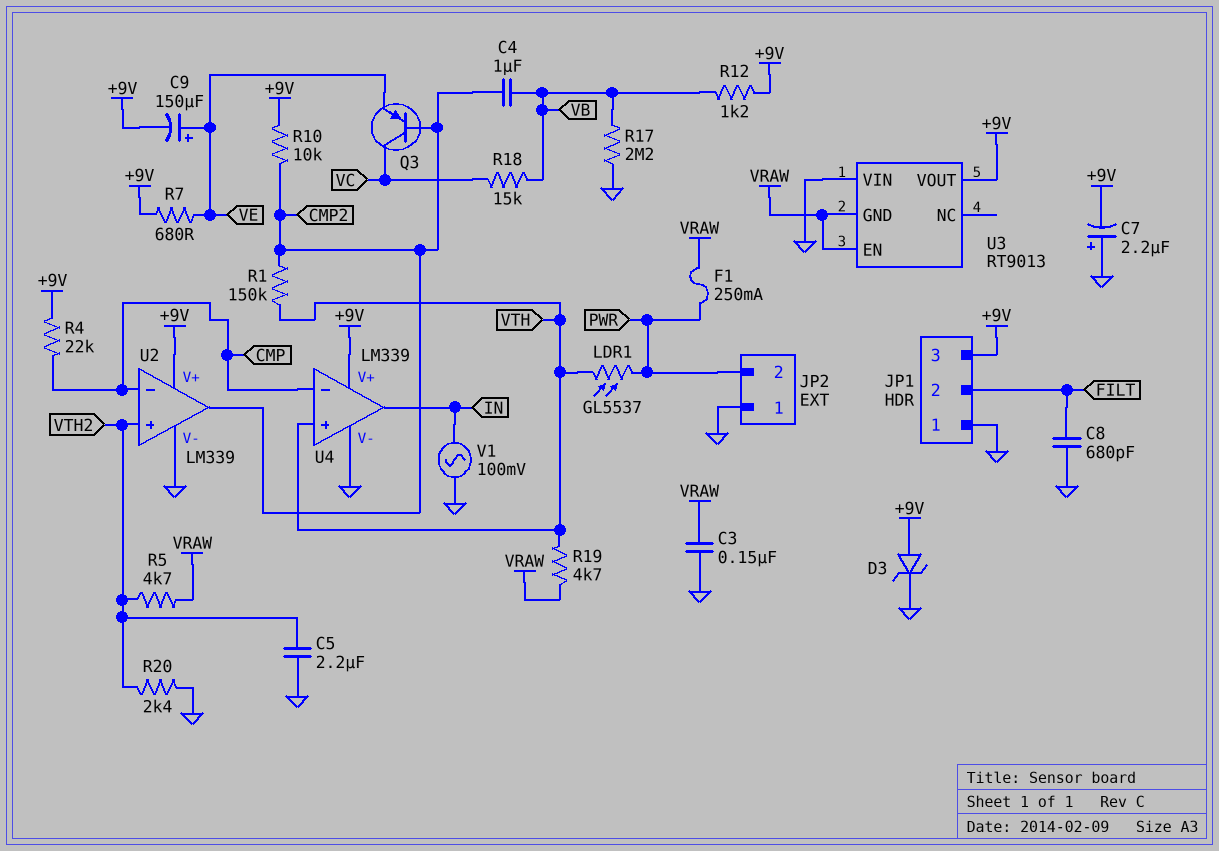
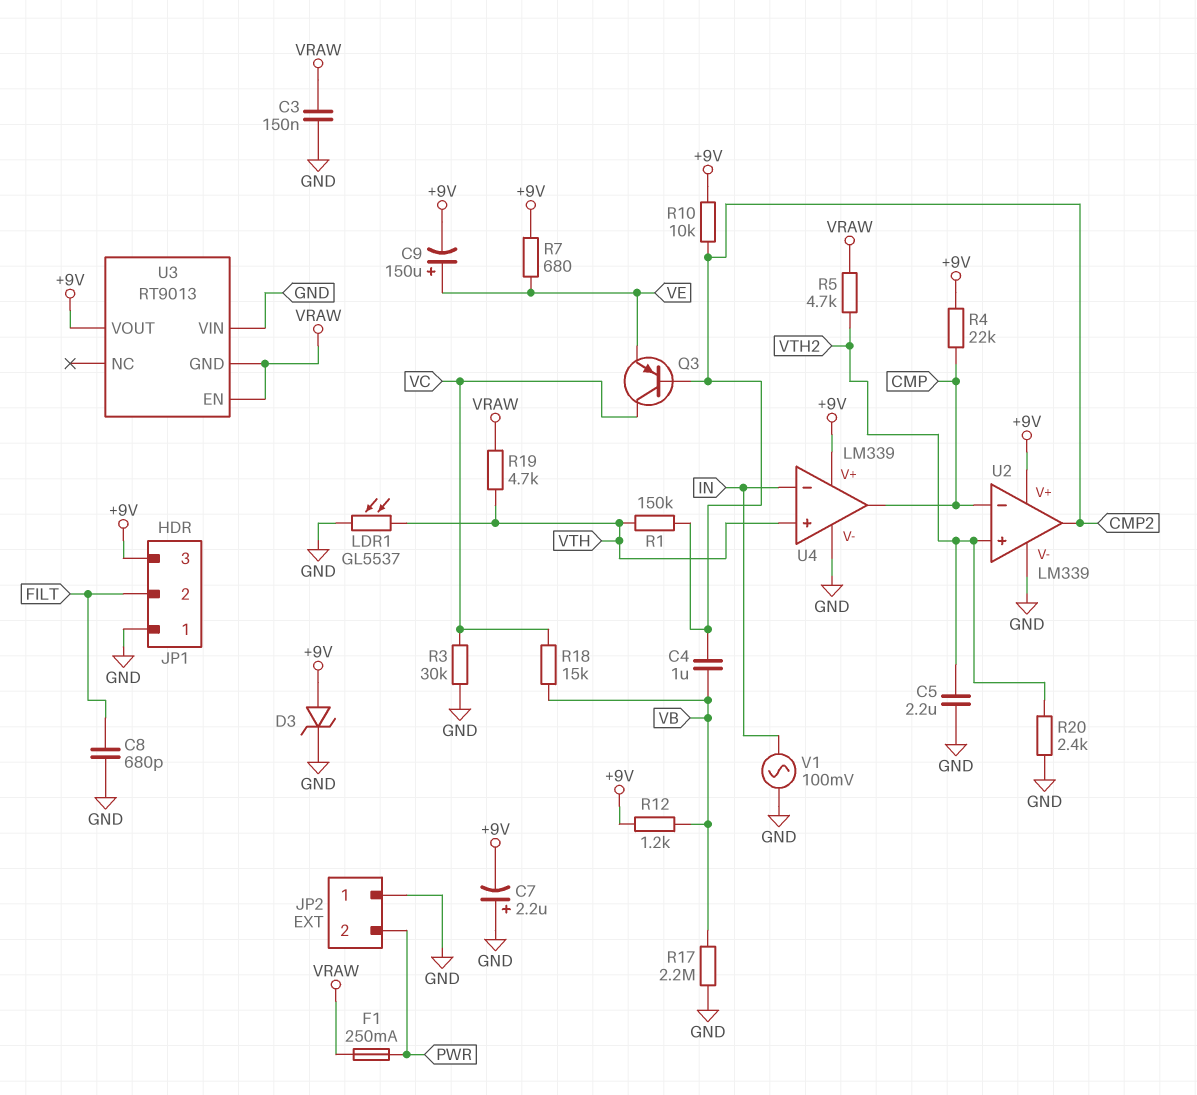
LDR1: GL5537 (PWR, VTH) -> GL5537 (GND, VTH)
R3: none -> 30k (GND, VC)
U4 pin in-: CMP -> IN
U4 pin out: IN -> CMP

